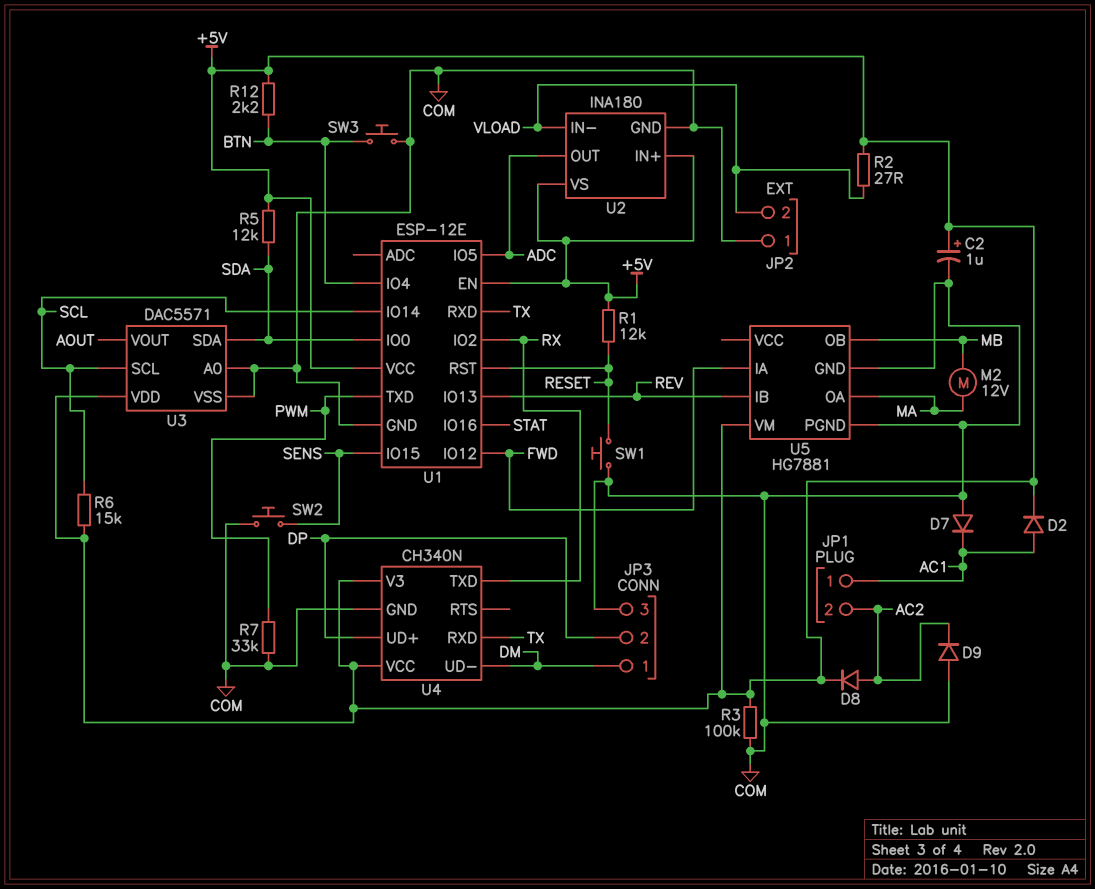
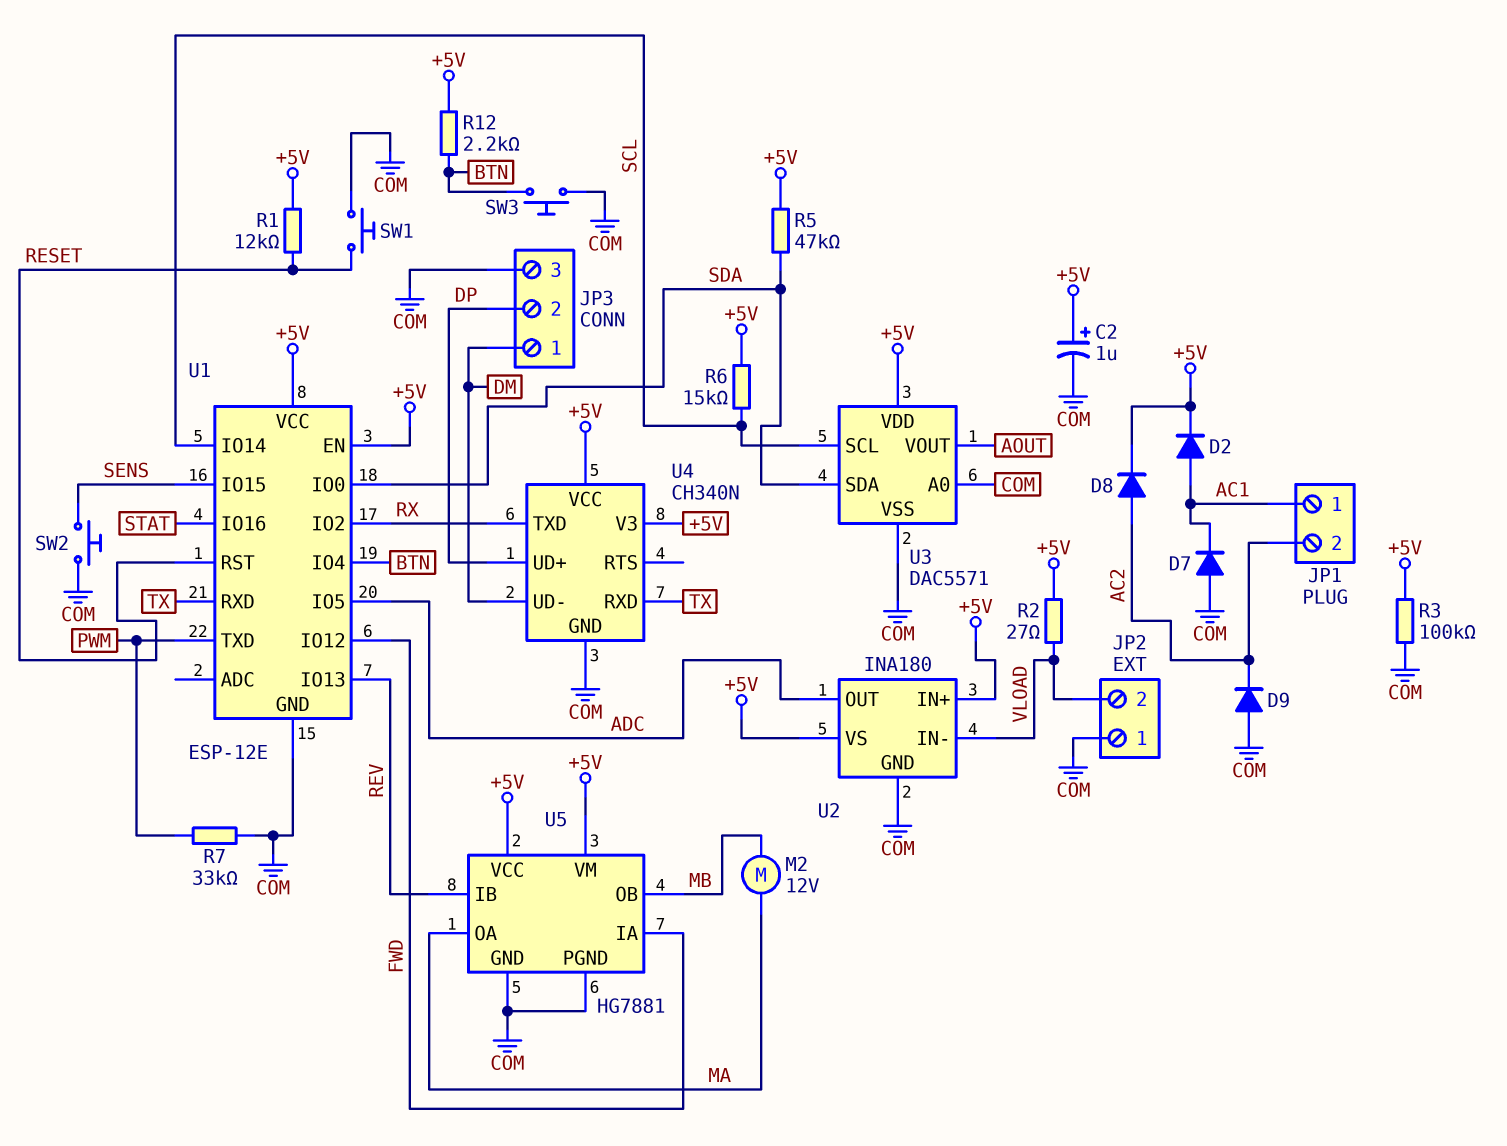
R5: 12k (+5V, SDA) -> 47k (+5V, SDA)
U5 pin VCC: none -> +5V

